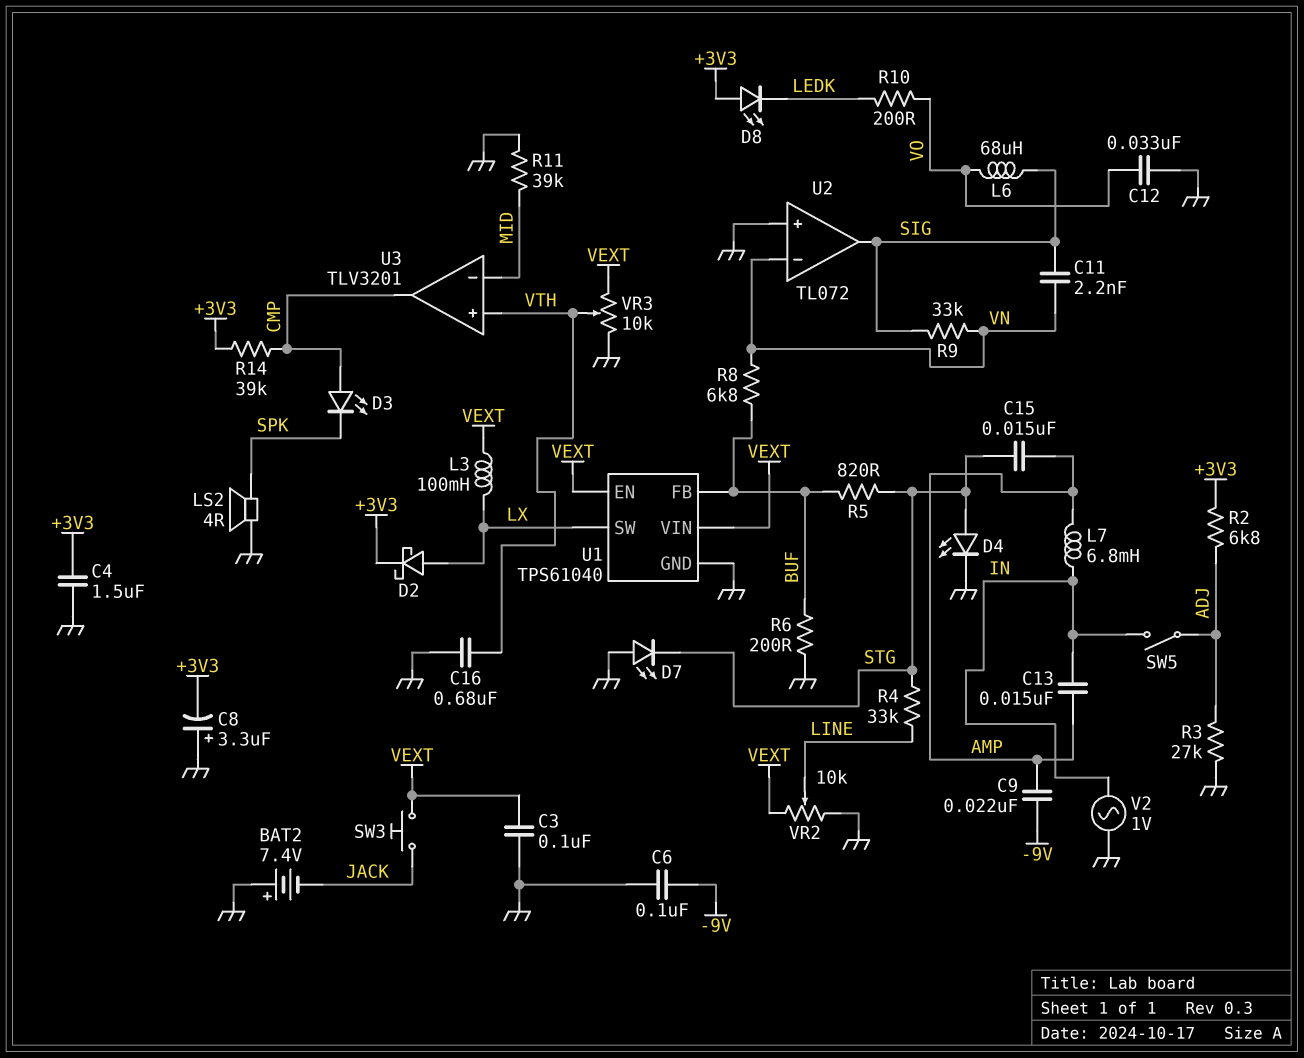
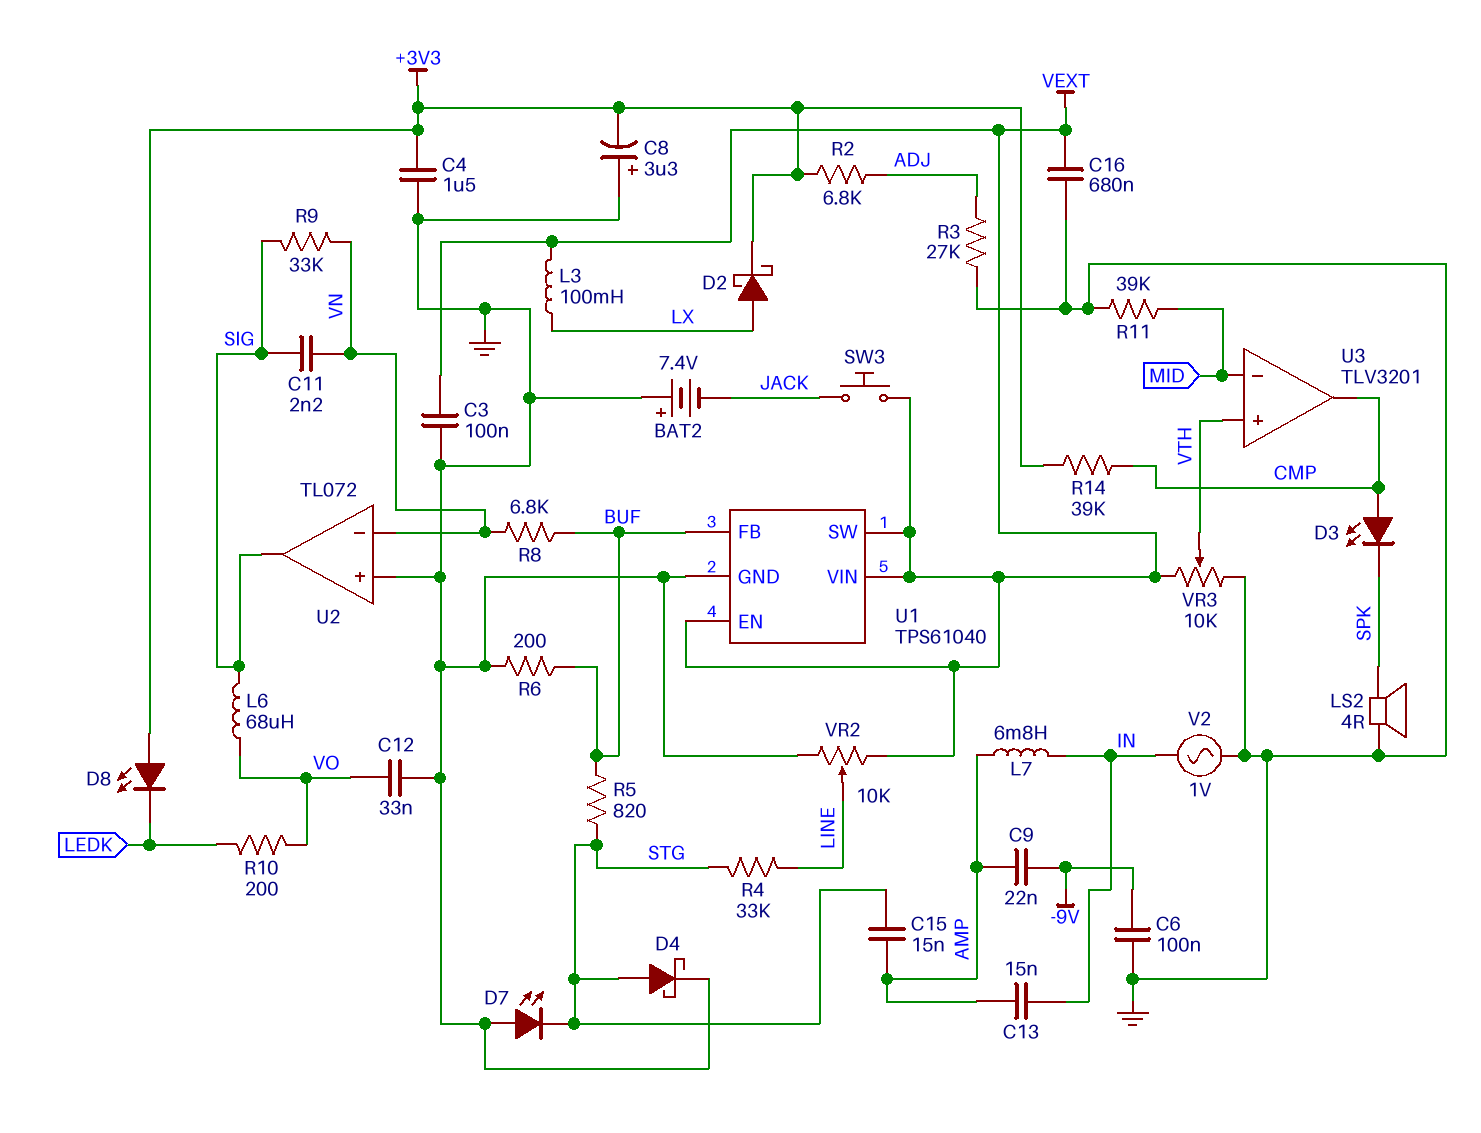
C16: 680nF (GND, VTH) -> 680nF (GND, VEXT)
D4: LED (A STG, K GND) -> schottky (A STG, K GND)
SW5: switch (ADJ, IN) -> none
U1 pin SW: LX -> VEXT

